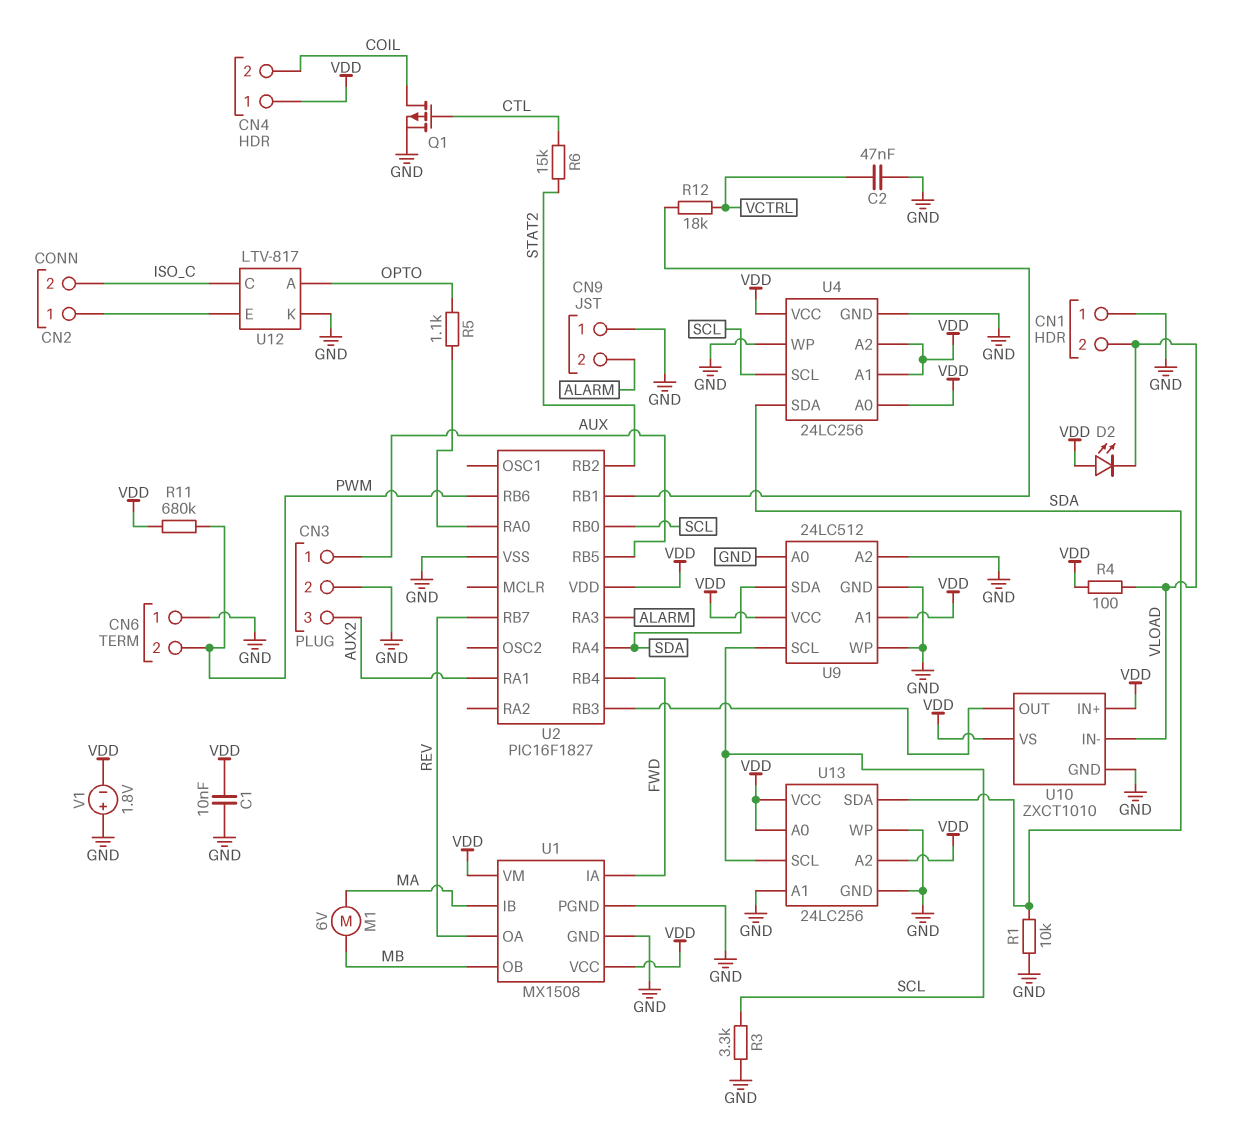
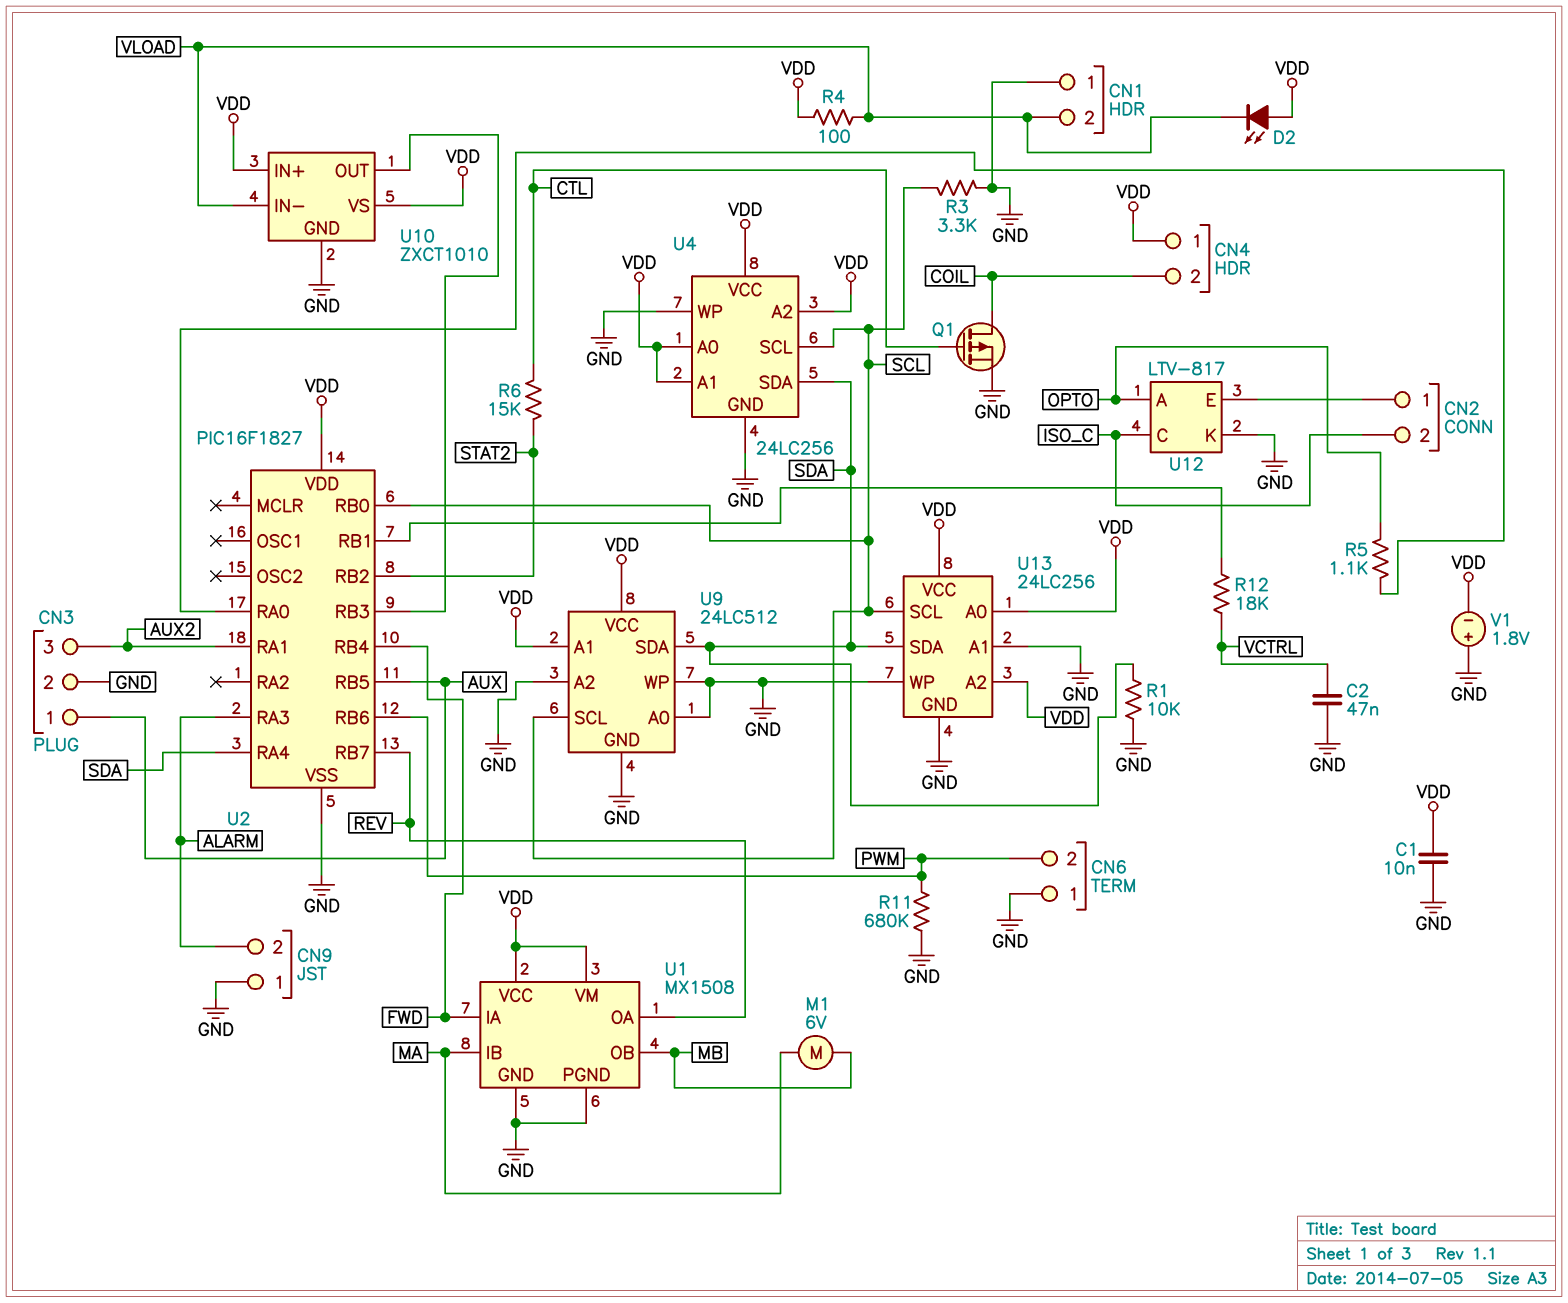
R11: 680k (PWM, VDD) -> 680k (GND, PWM)

